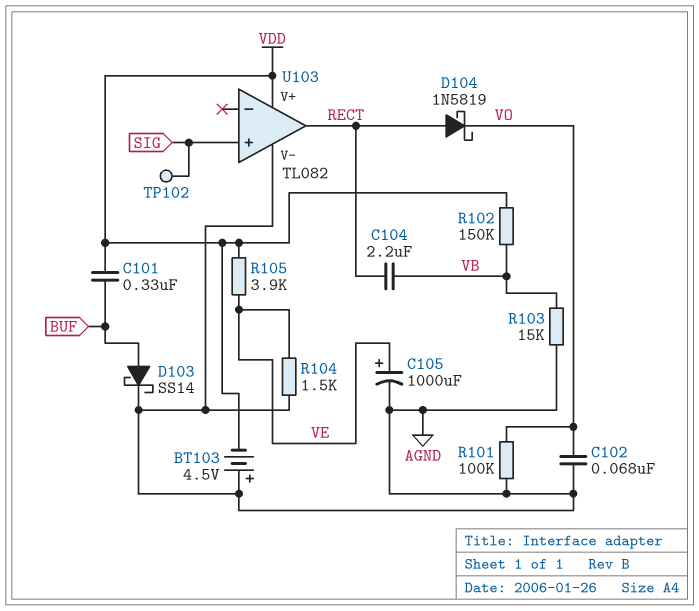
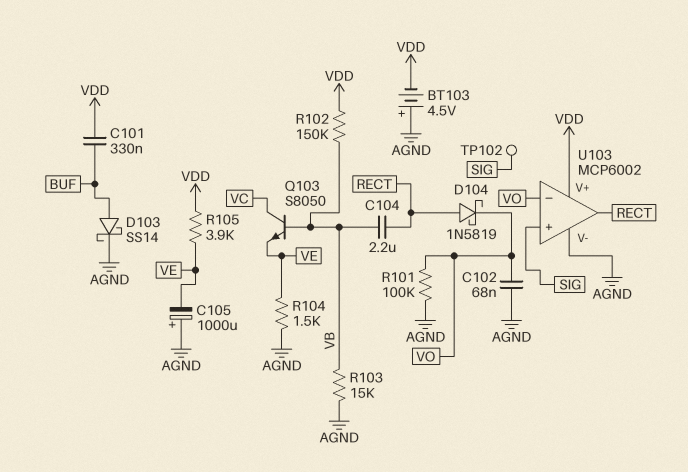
C105: 1000uF (plus VE, minus AGND) -> 1000uF (plus AGND, minus VE)
Q103: none -> NPN S8050 (B VB, C VC, E VE)
U103: TL082 -> MCP6002
U103 pin in-: none -> VO

